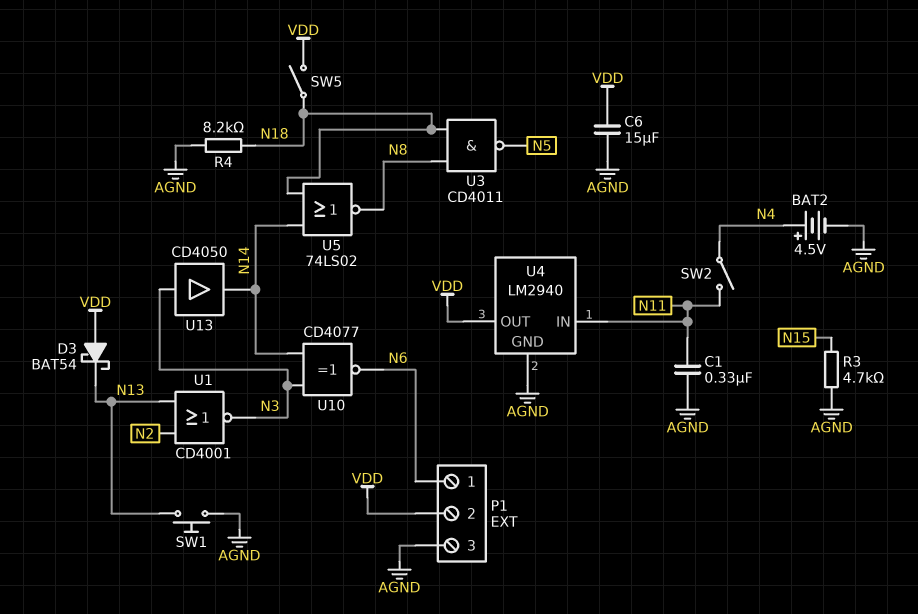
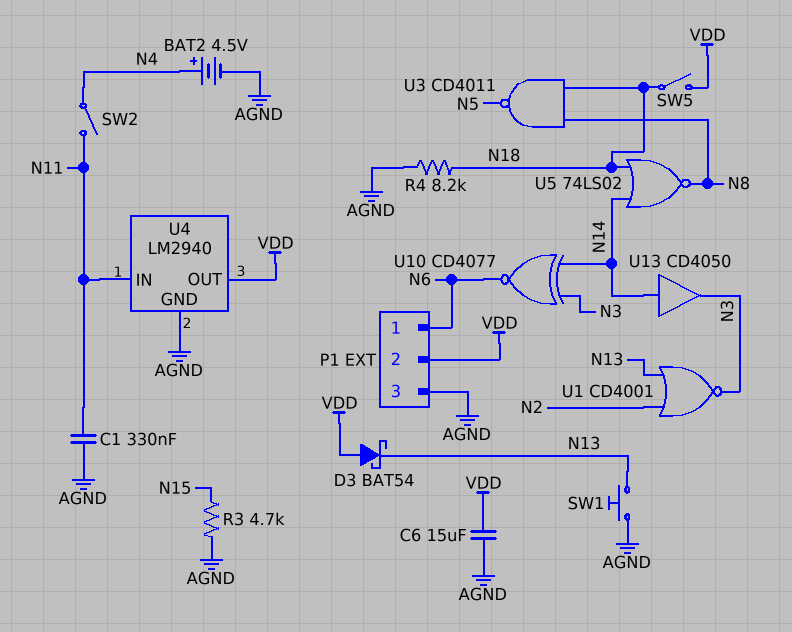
U13: buffer CD4050 (in N3, out N14) -> buffer CD4050 (in N14, out N3)

